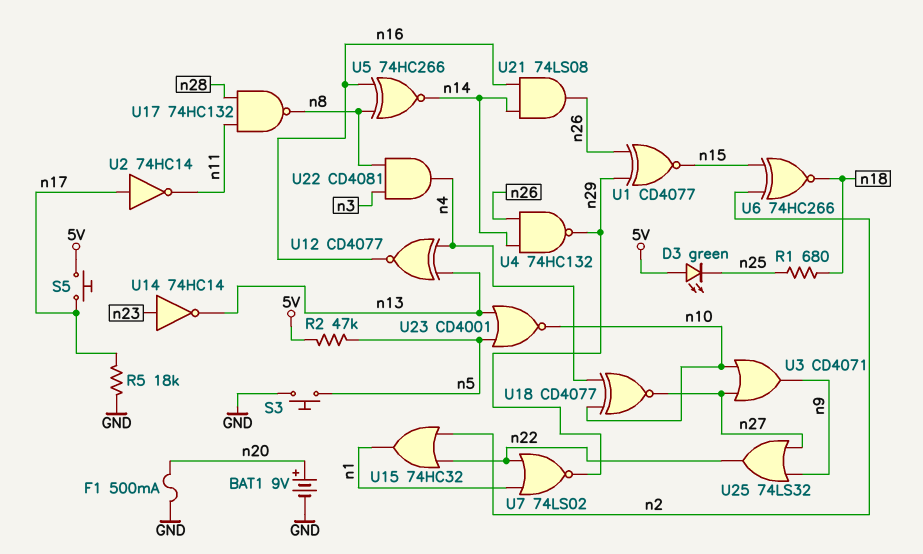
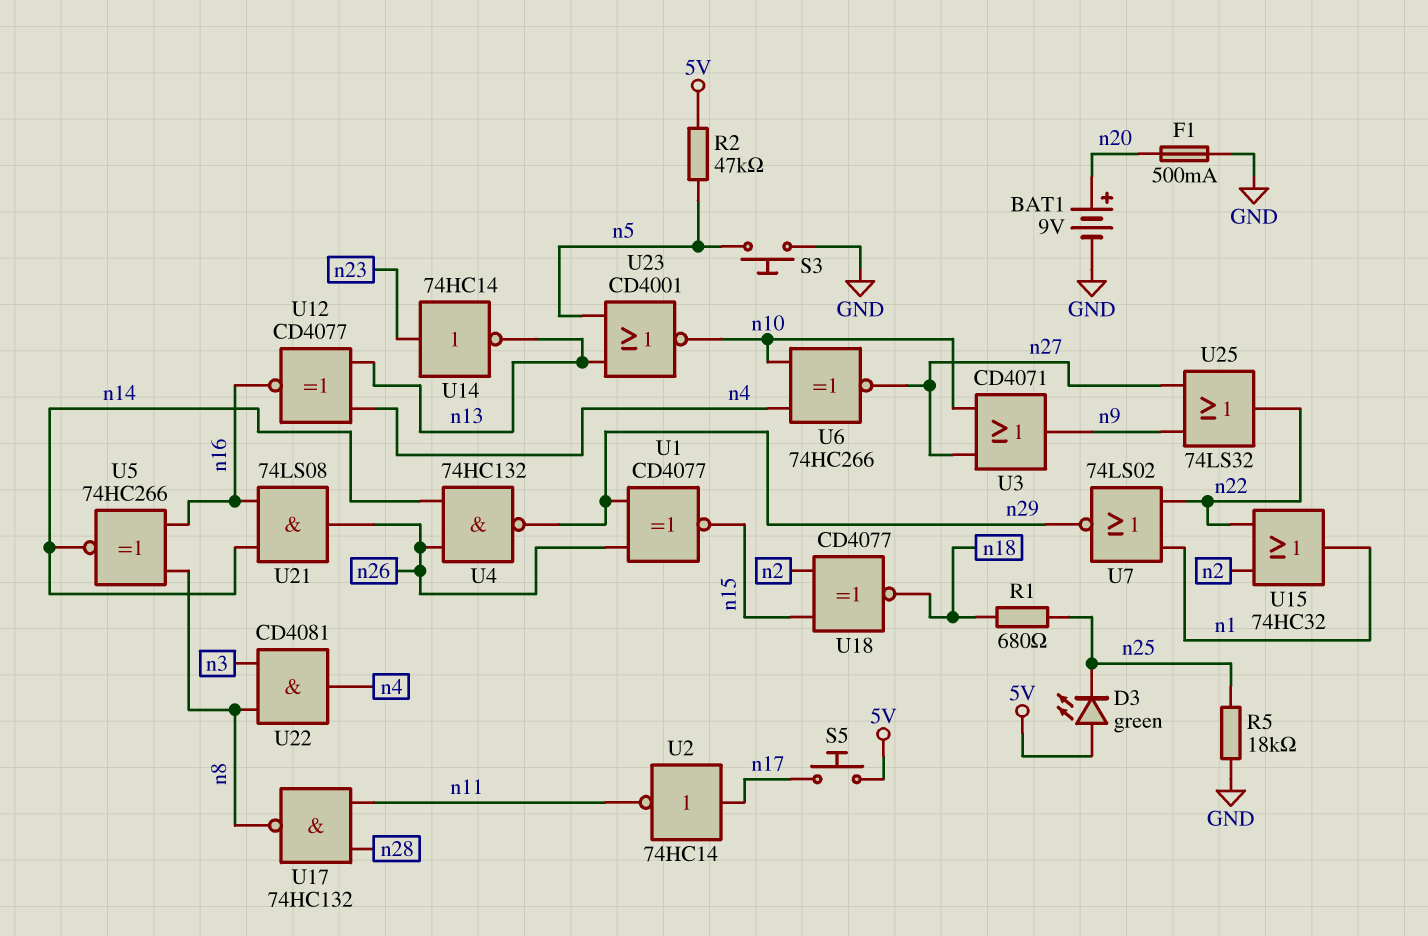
R5: 18k (GND, n17) -> 18k (GND, n25)
U6: XNOR 74HC266 (in n2, in n15, out n18) -> XNOR 74HC266 (in n4, in n10, out n27)
U18: XNOR CD4077 (in n4, in n10, out n27) -> XNOR CD4077 (in n2, in n15, out n18)

